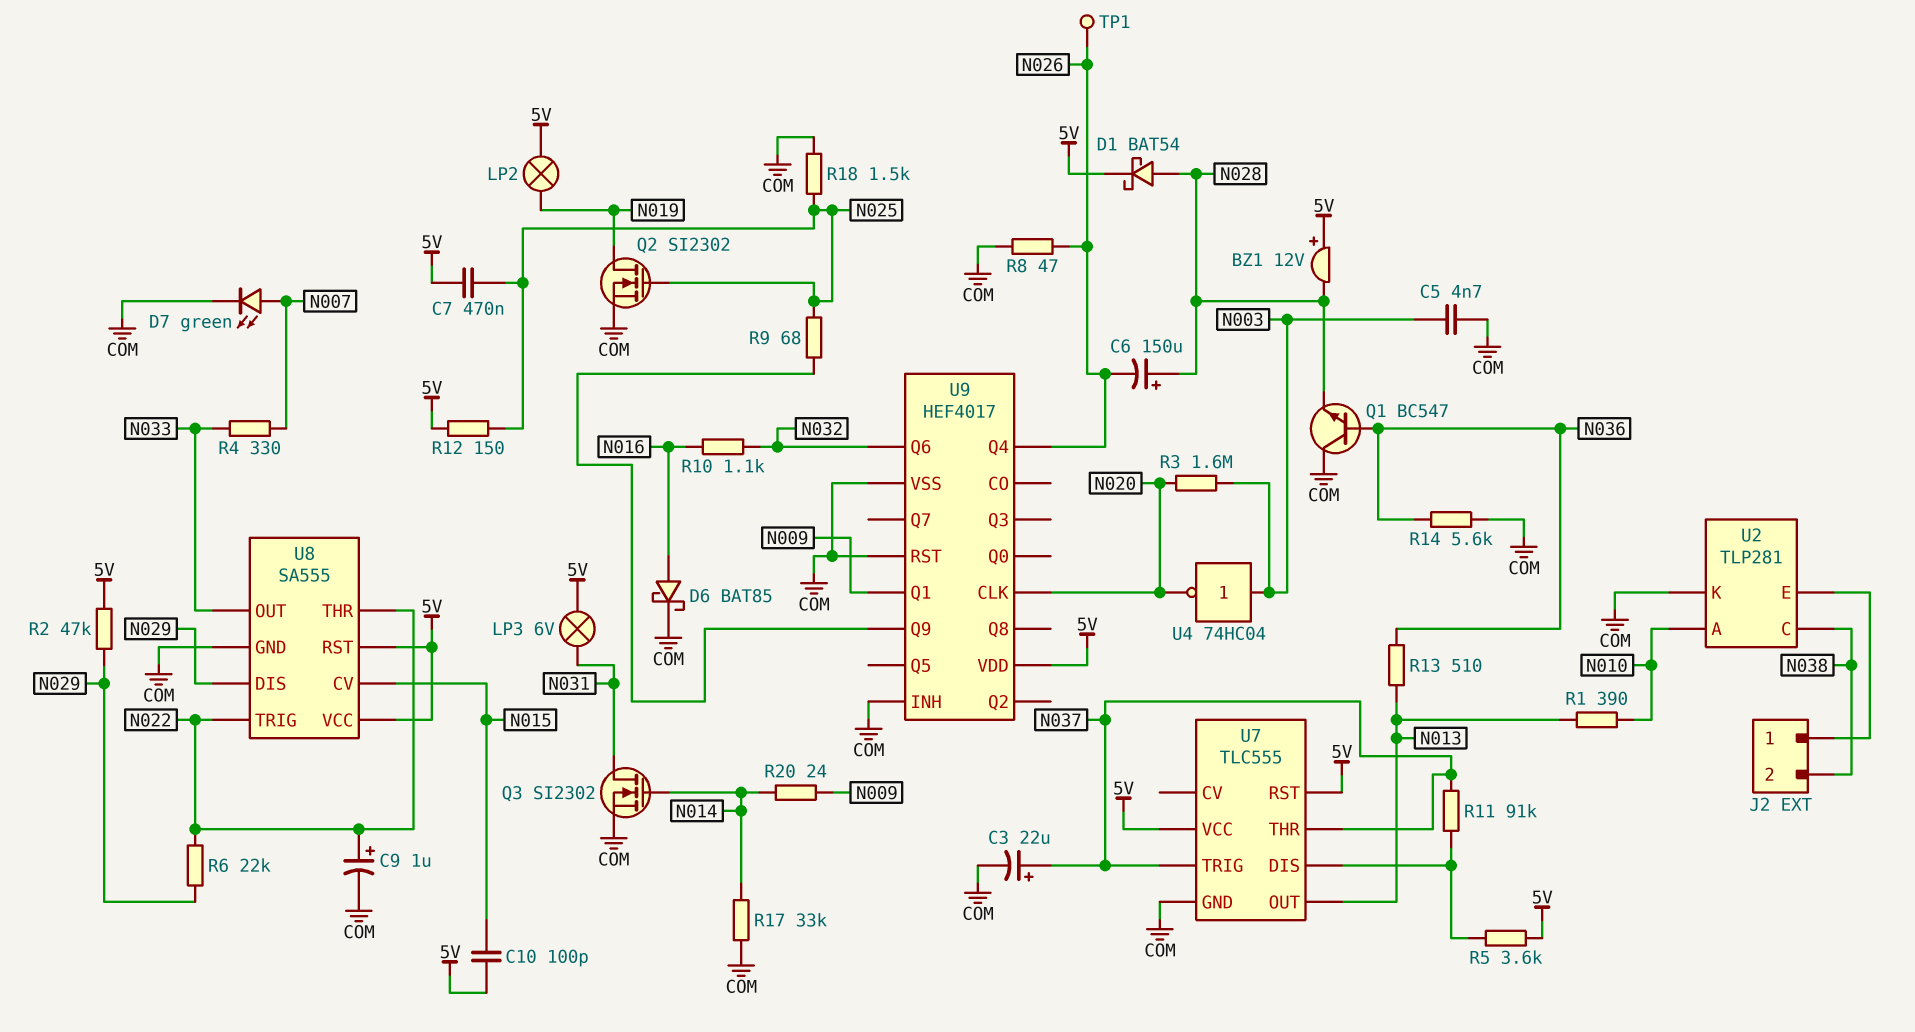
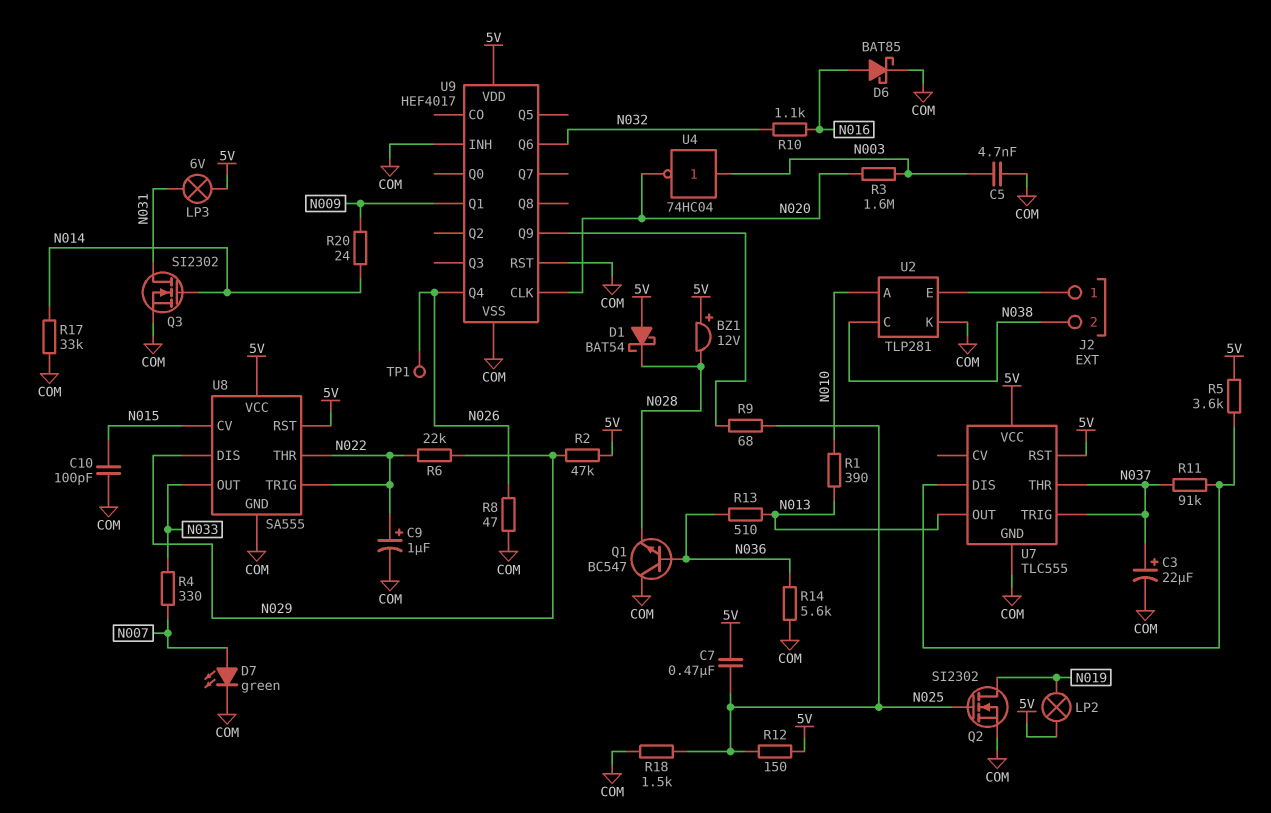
C6: 150uF (plus N028, minus N026) -> none
C10: 100pF (5V, N015) -> 100pF (COM, N015)
D1: schottky BAT54 (A N028, K 5V) -> schottky BAT54 (A 5V, K N028)

